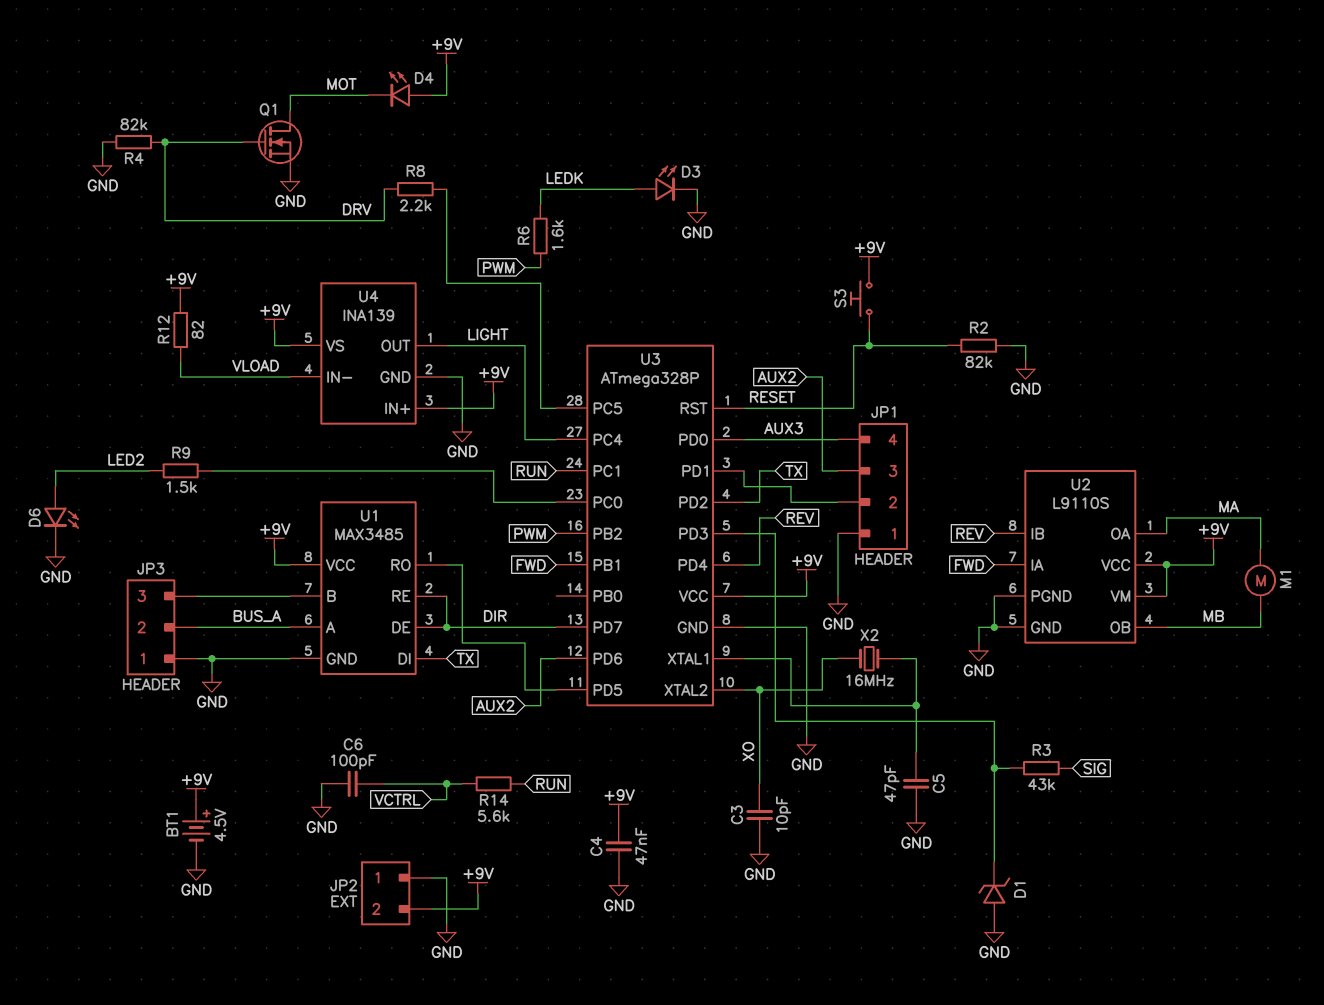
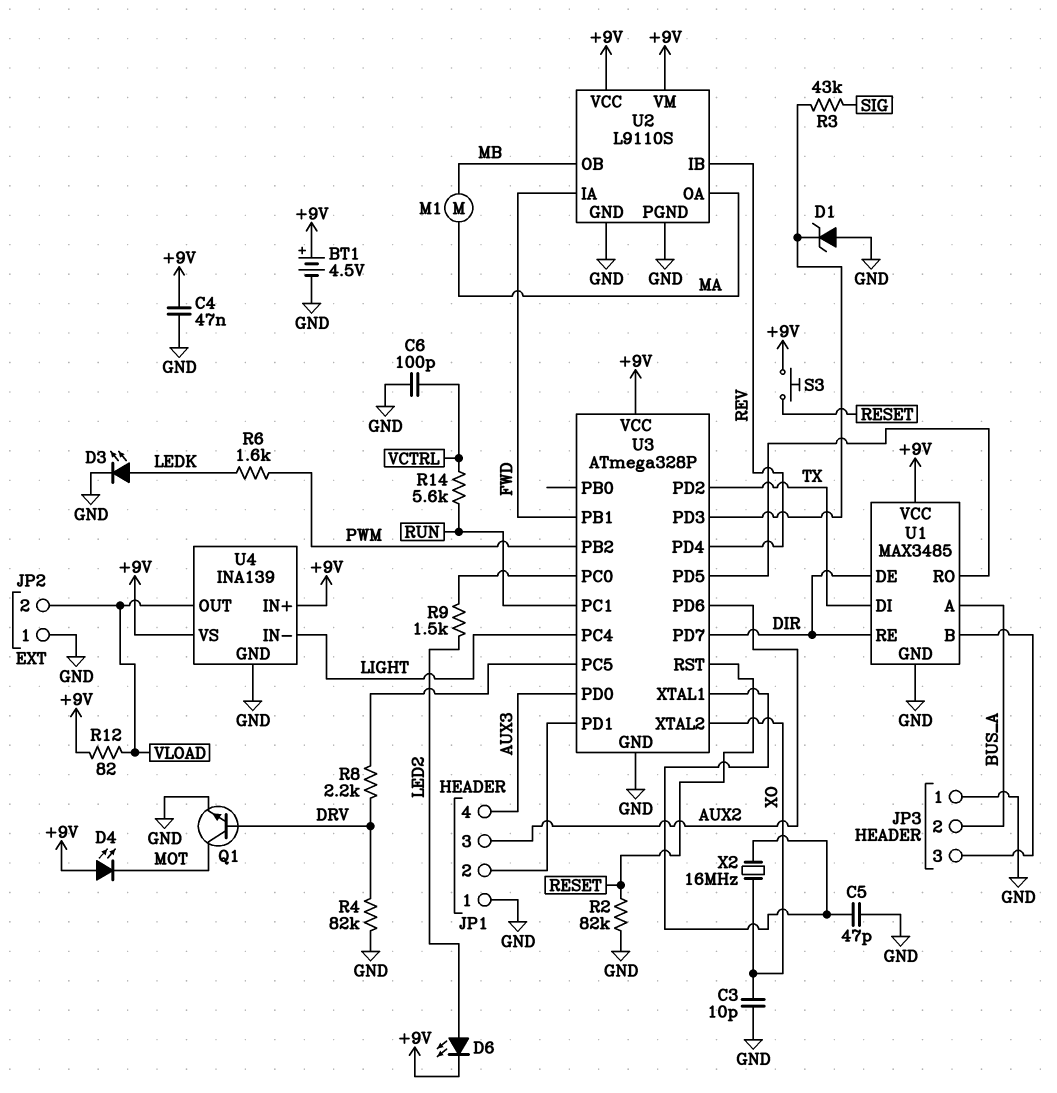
D6: LED (A LED2, K GND) -> LED (A LED2, K +9V)
JP2 pin 2: +9V -> VLOAD
Q1: NMOS (G DRV, D MOT, S GND) -> NPN (B DRV, C MOT, E GND)
U4 pin IN-: VLOAD -> LIGHT
U4 pin OUT: LIGHT -> VLOAD

